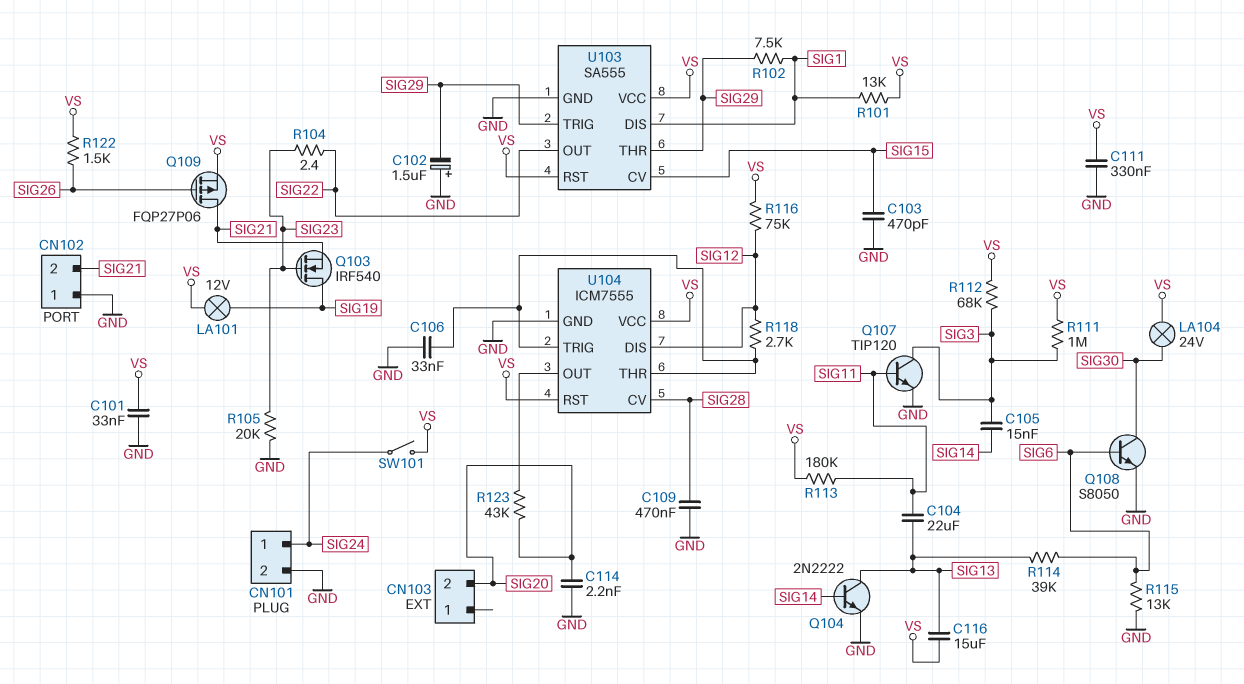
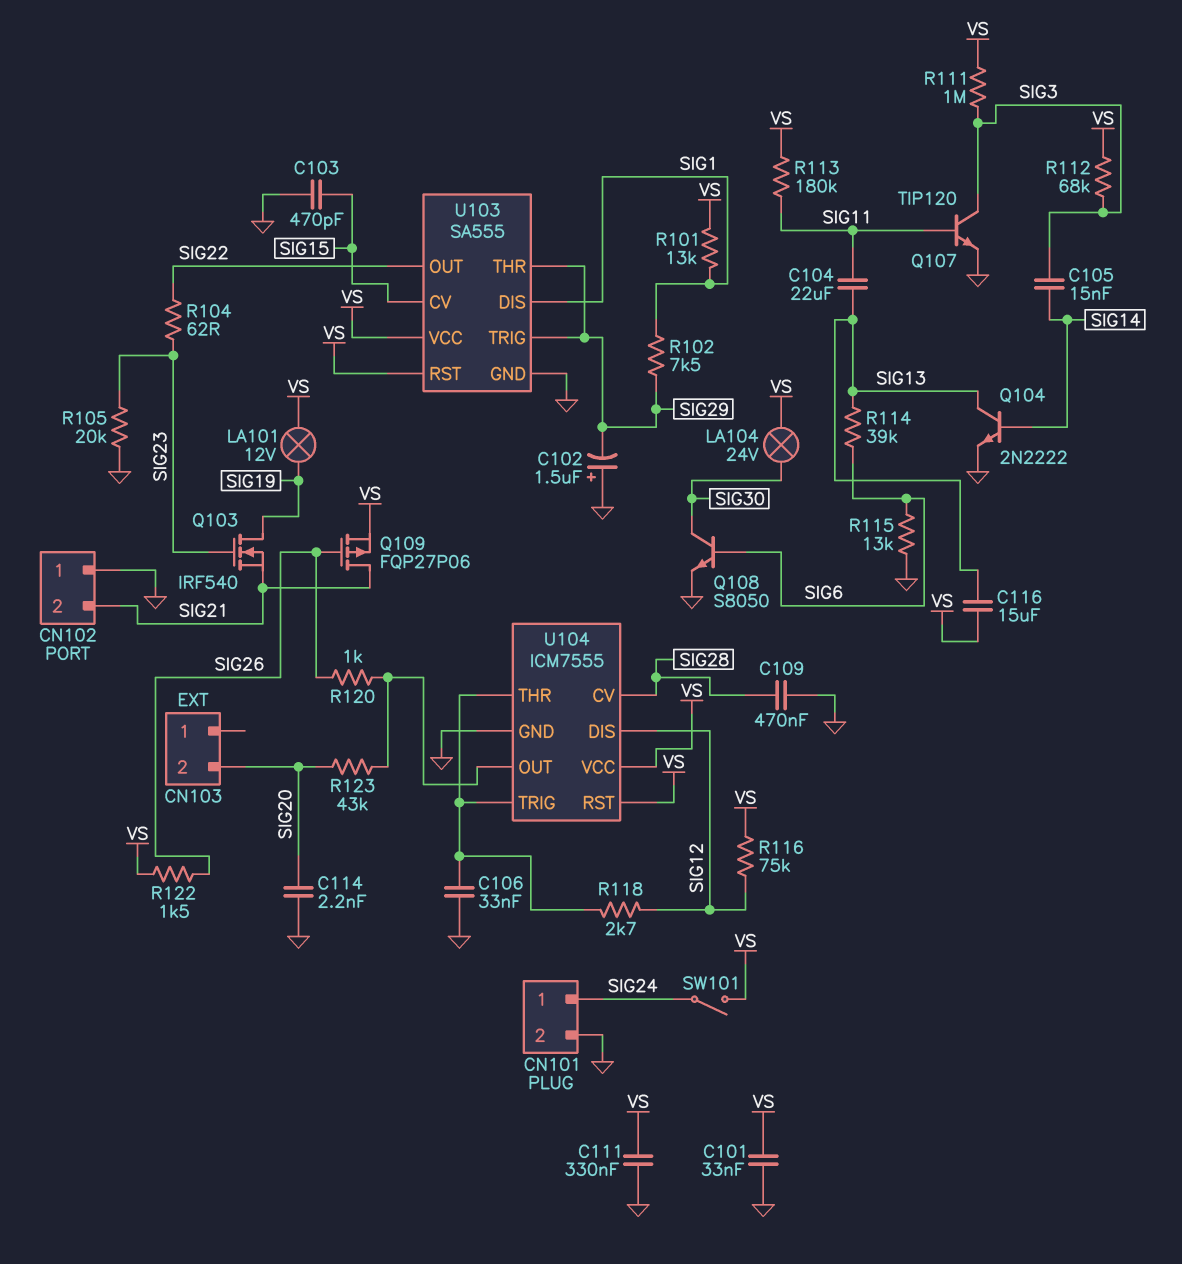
R104: 2.4 (SIG22, SIG23) -> 62 (SIG22, SIG23)
R120: none -> 1k (SIG26, U104/OUT)

